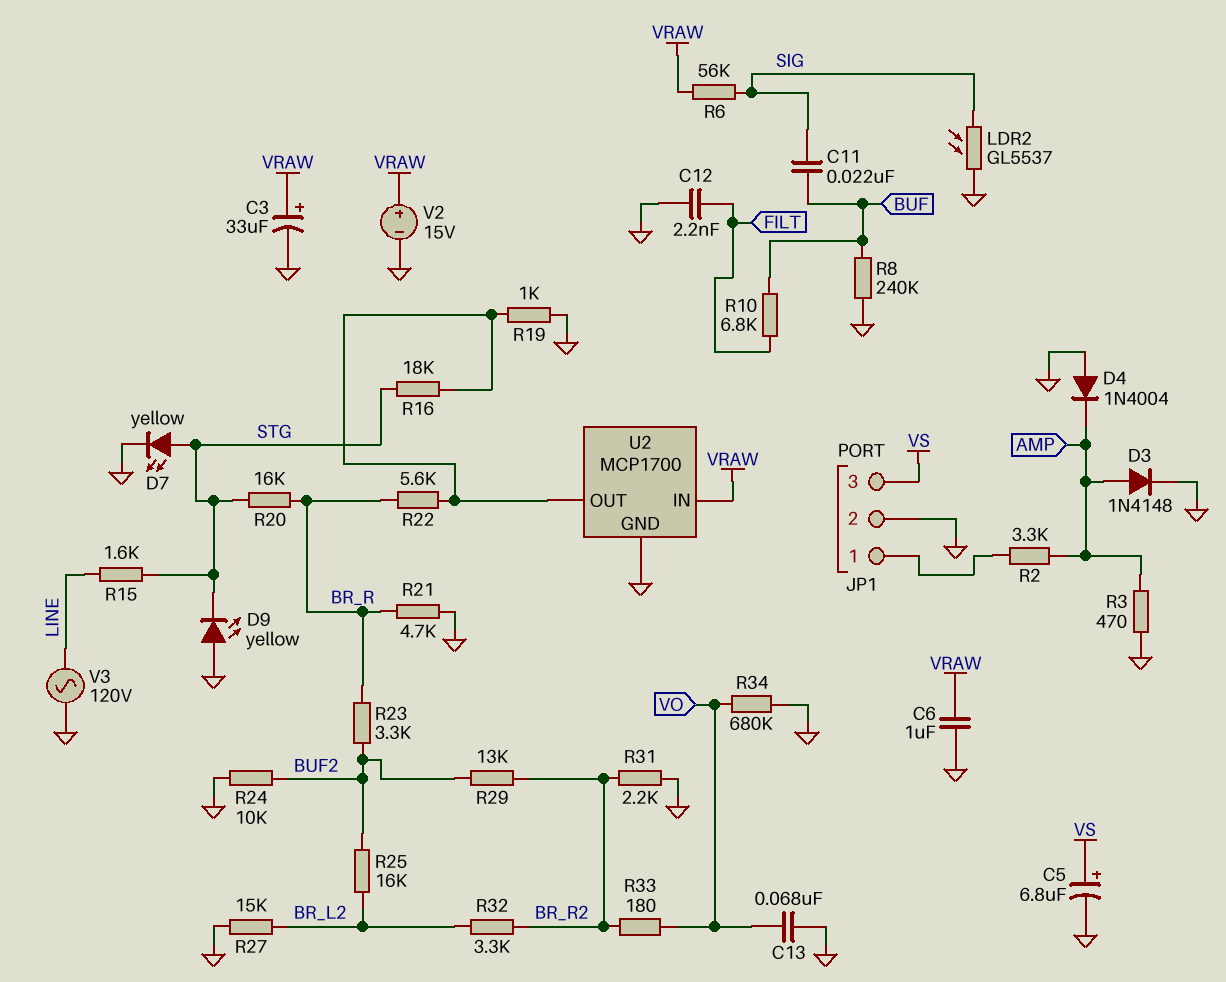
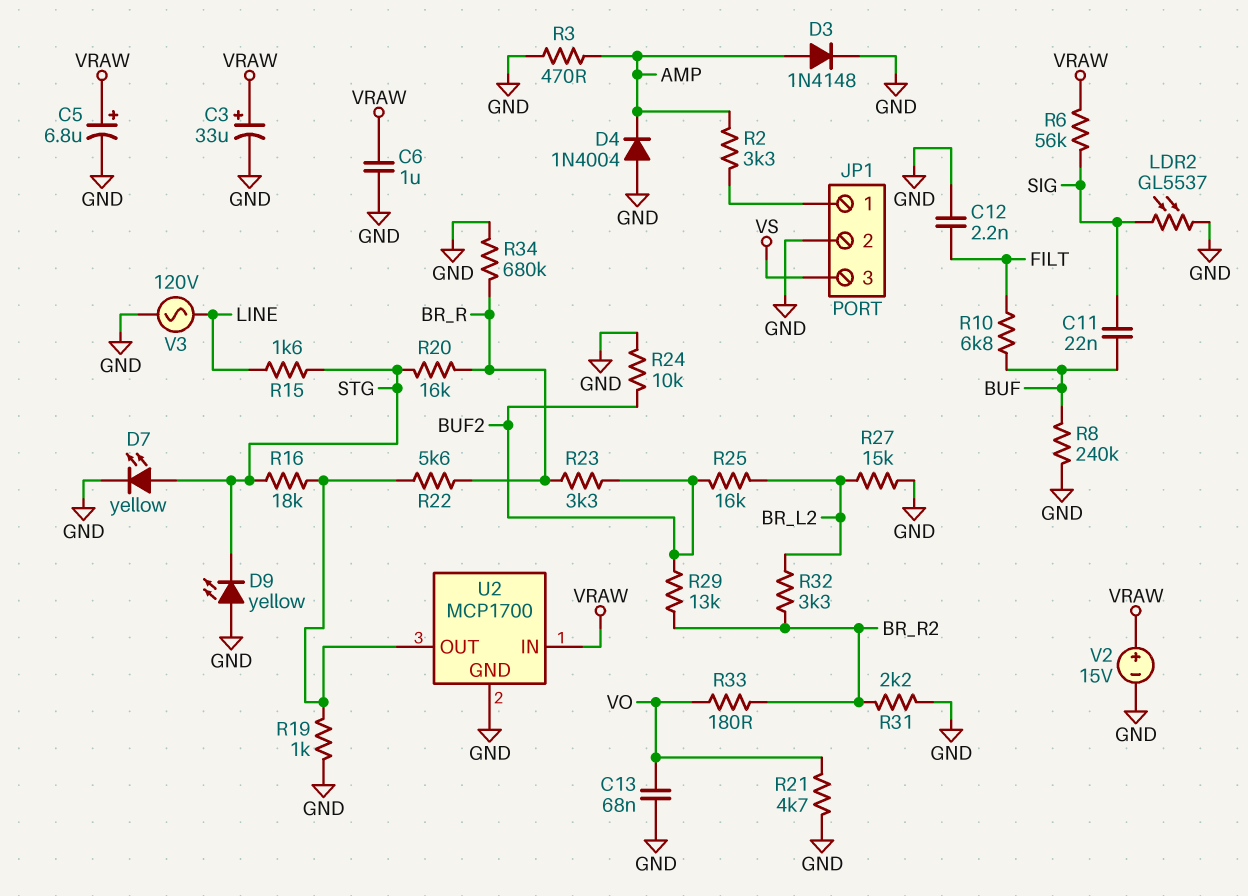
C5: 6.8uF (plus VS, minus GND) -> 6.8uF (plus VRAW, minus GND)
R21: 4.7k (BR_R, GND) -> 4.7k (GND, VO)
R34: 680k (GND, VO) -> 680k (BR_R, GND)

